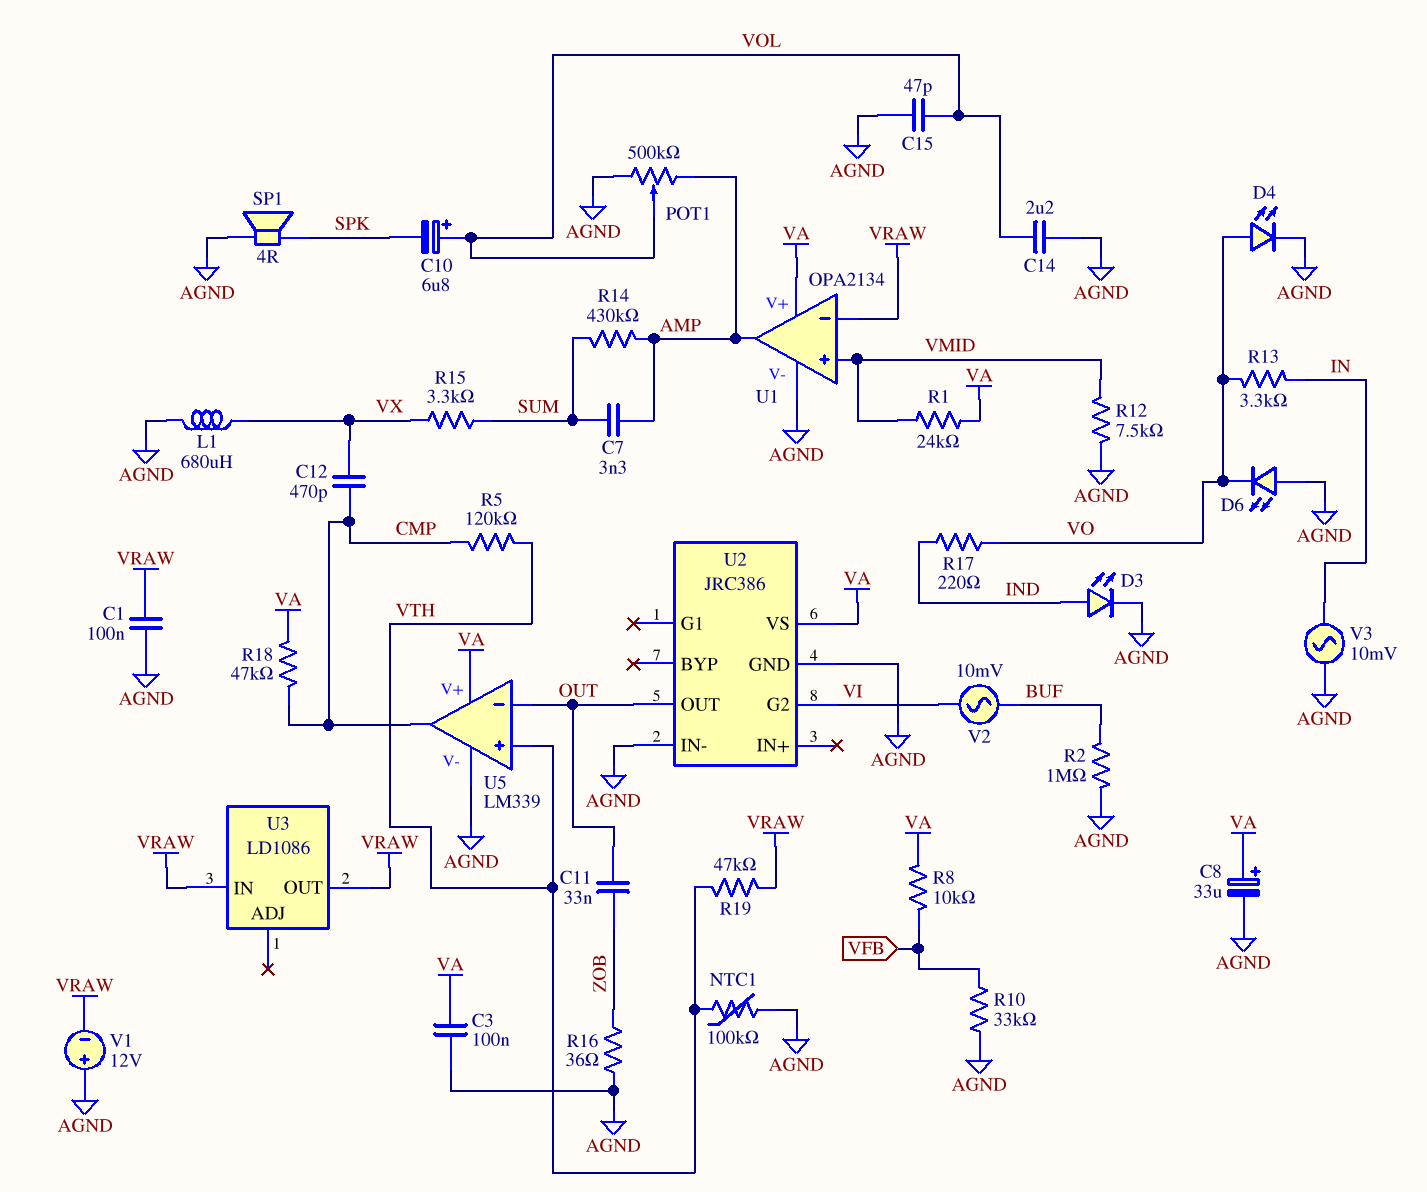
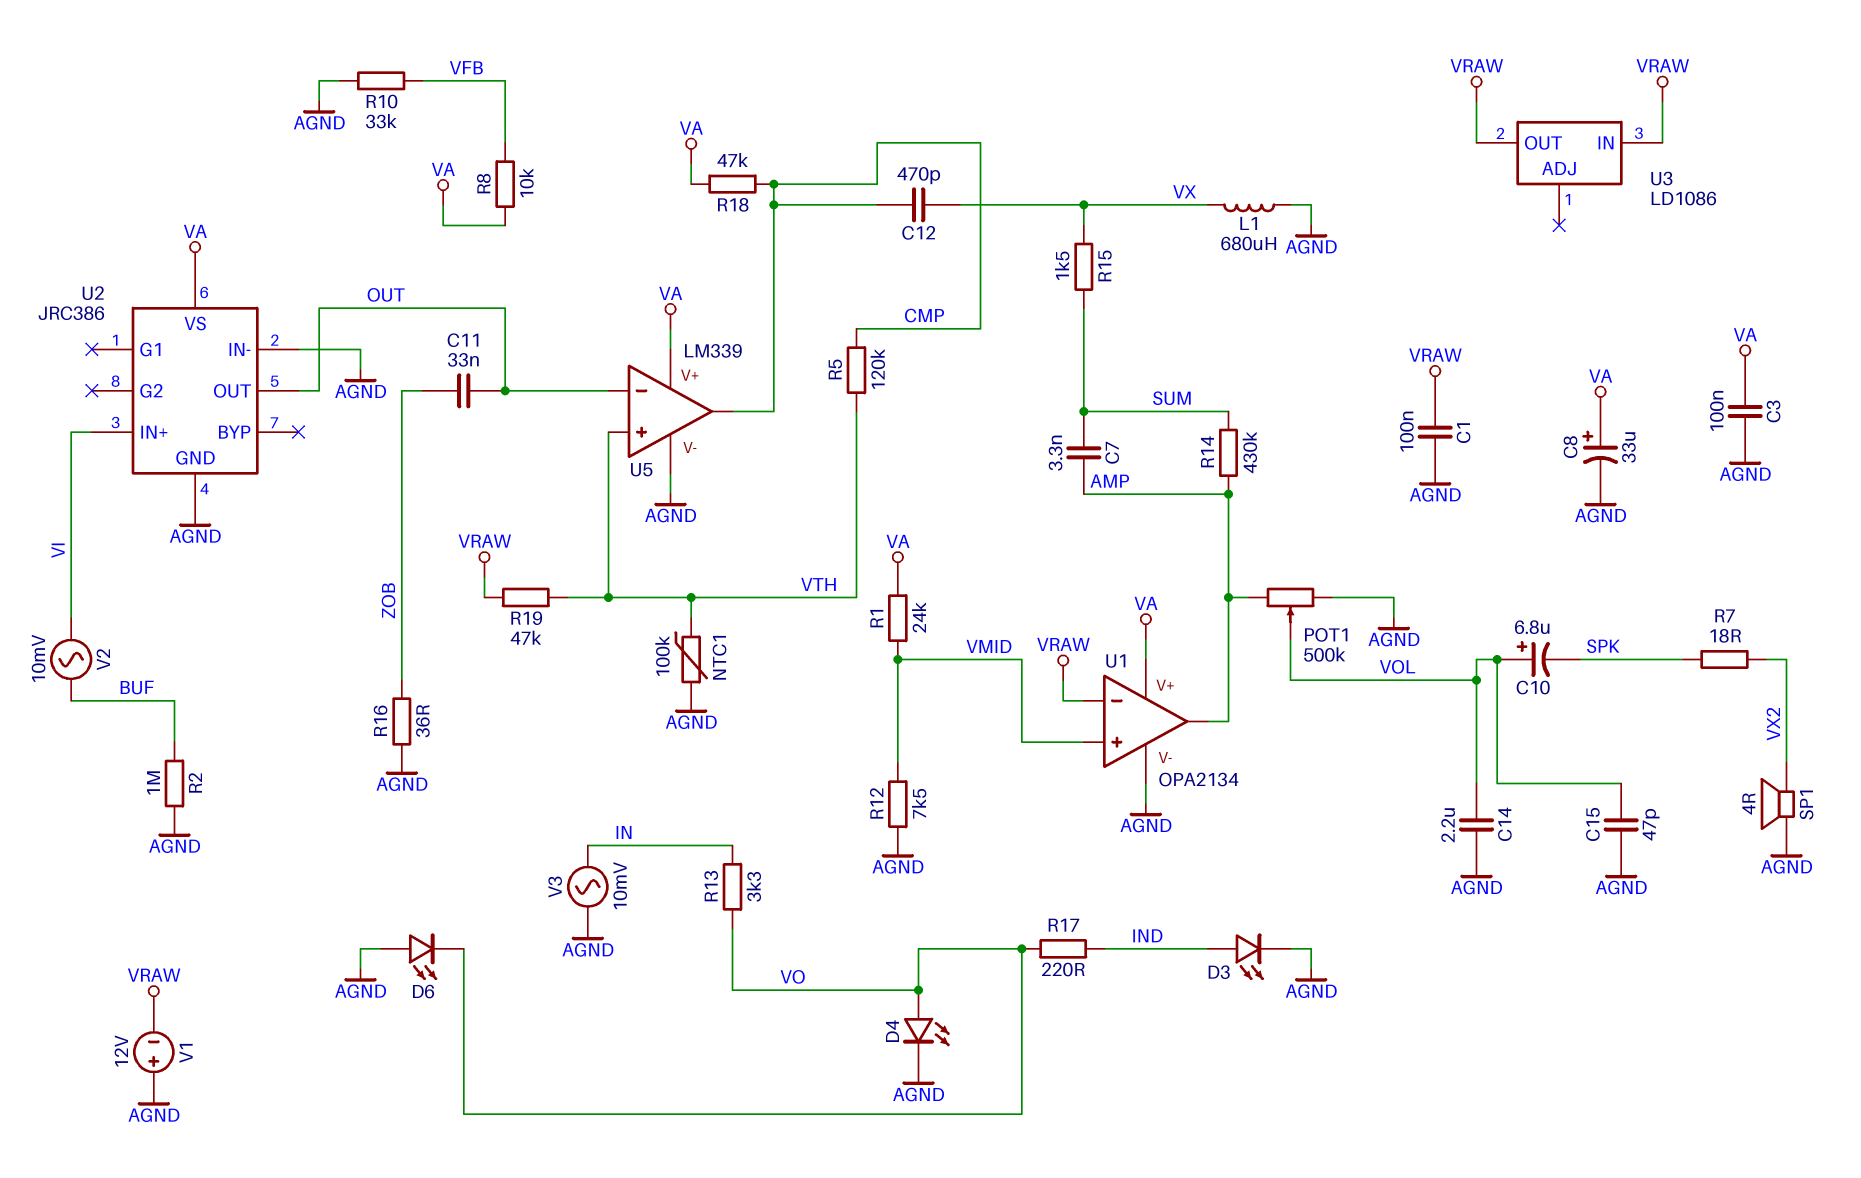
R7: none -> 18 (SPK, VX2)
R15: 3.3k (SUM, VX) -> 1.5k (SUM, VX)
SP1: speaker 4R (AGND, SPK) -> speaker 4R (AGND, VX2)
U2 pin G2: VI -> none
U2 pin IN+: none -> VI

